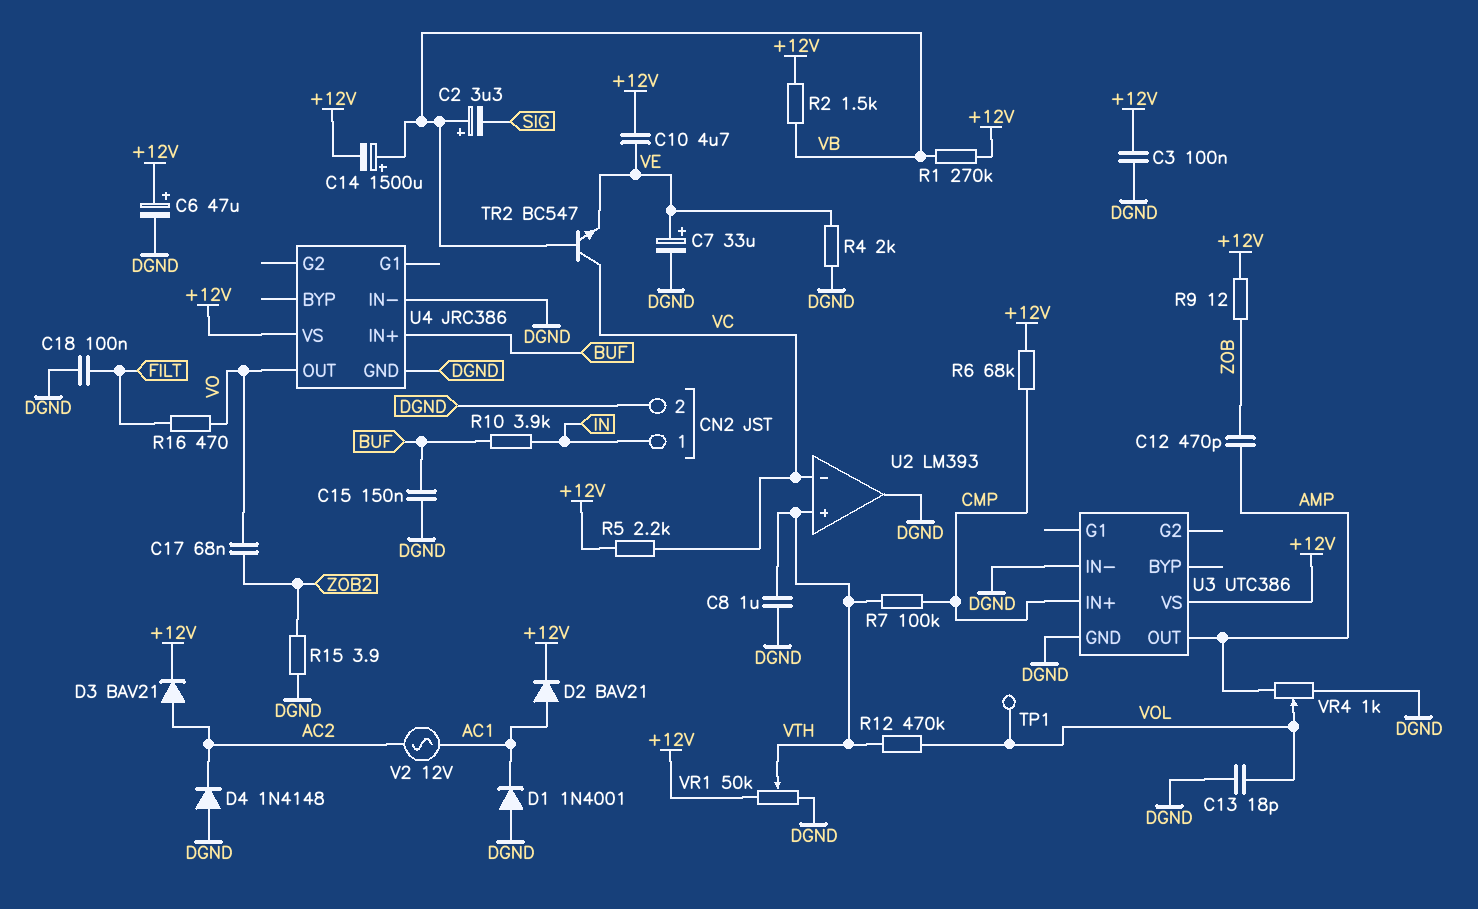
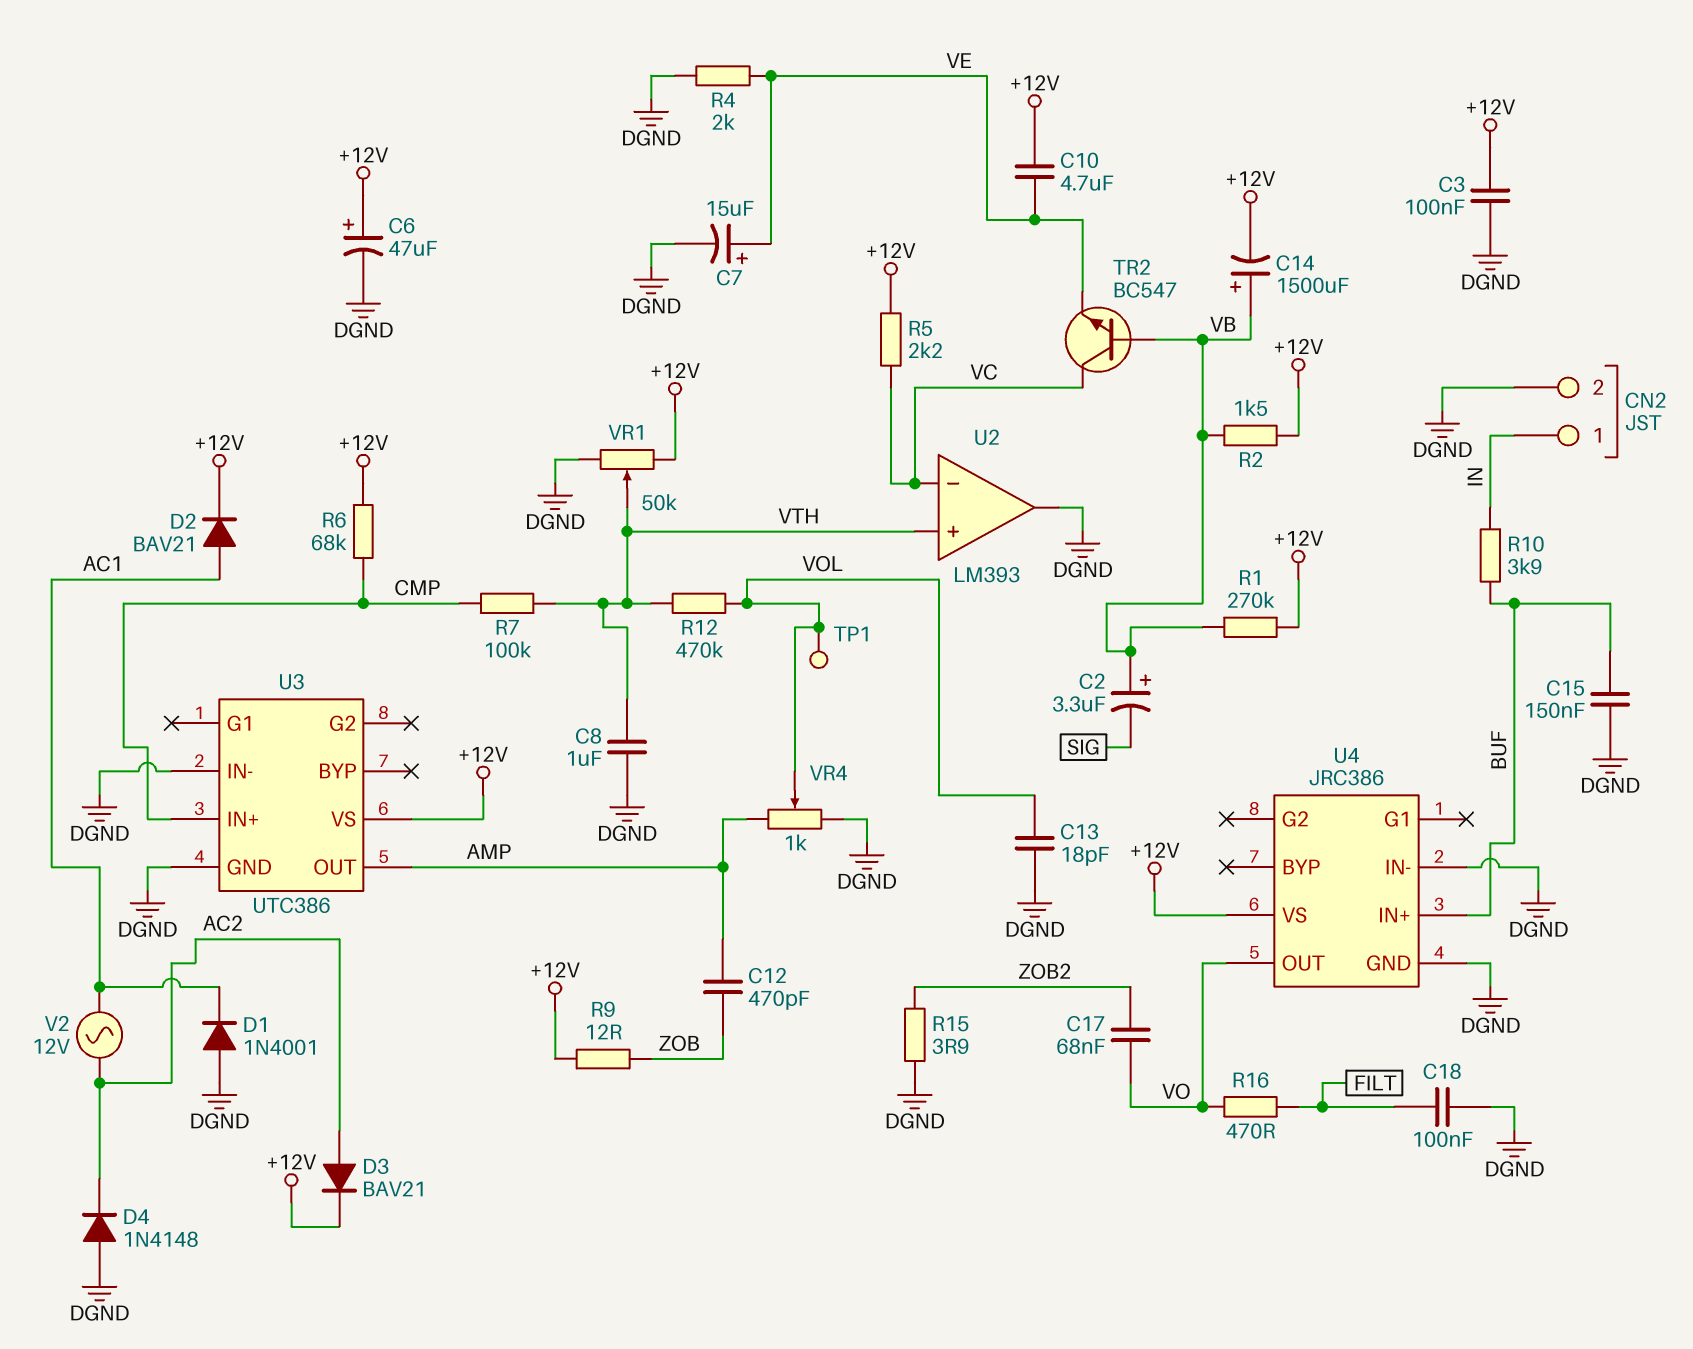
C7: 33uF (plus VE, minus DGND) -> 15uF (plus VE, minus DGND)

